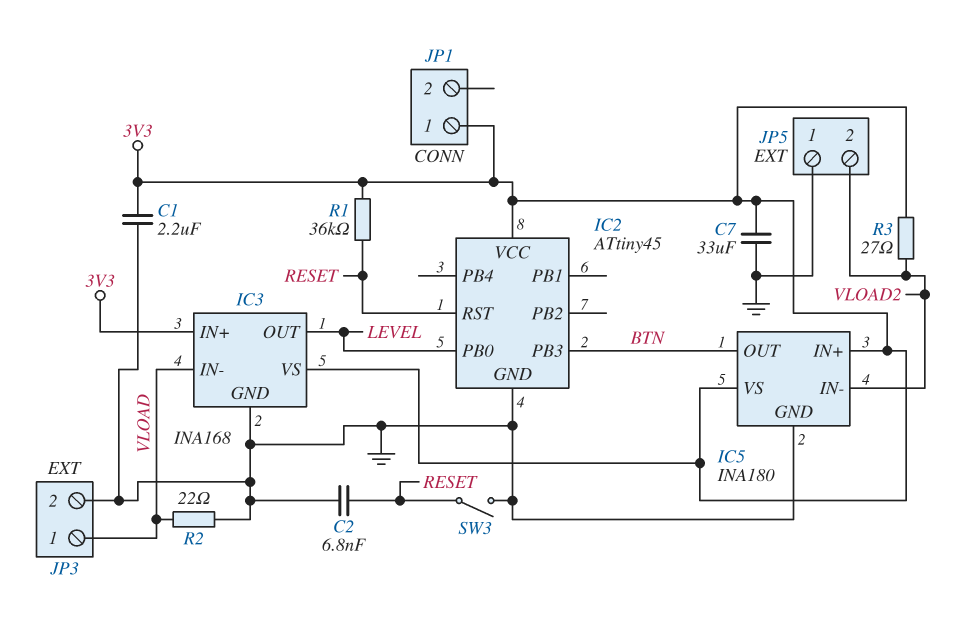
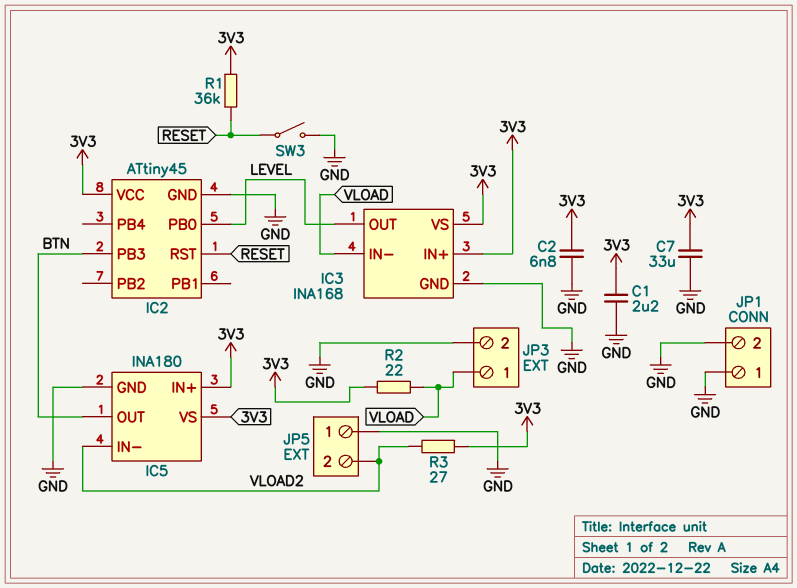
C2: 6.8nF (GND, RESET) -> 6.8nF (3V3, GND)
JP1 pin 1: 3V3 -> GND
JP1 pin 2: none -> GND
R2: 22 (GND, VLOAD) -> 22 (3V3, VLOAD)

